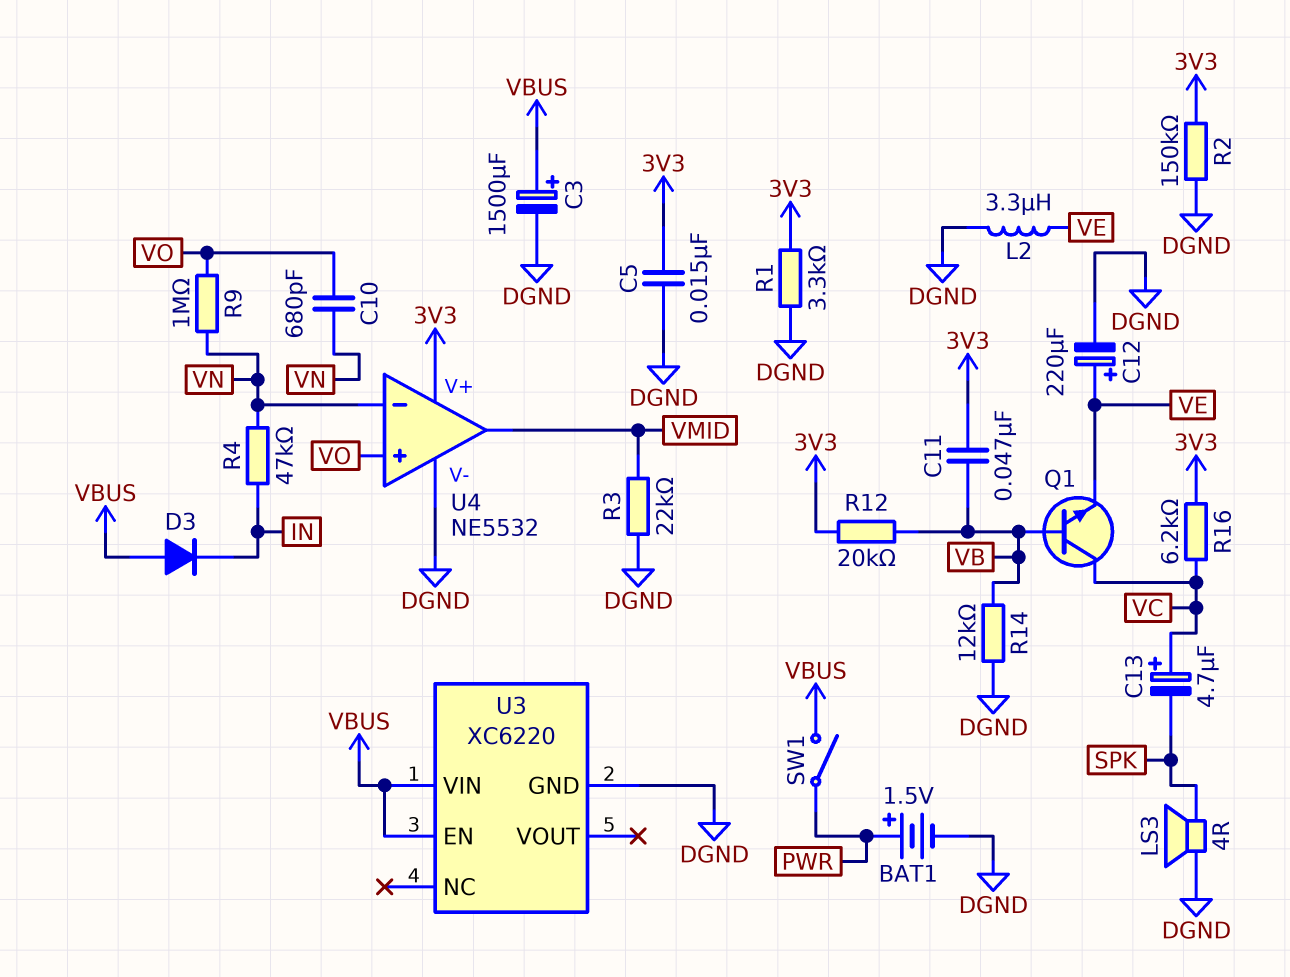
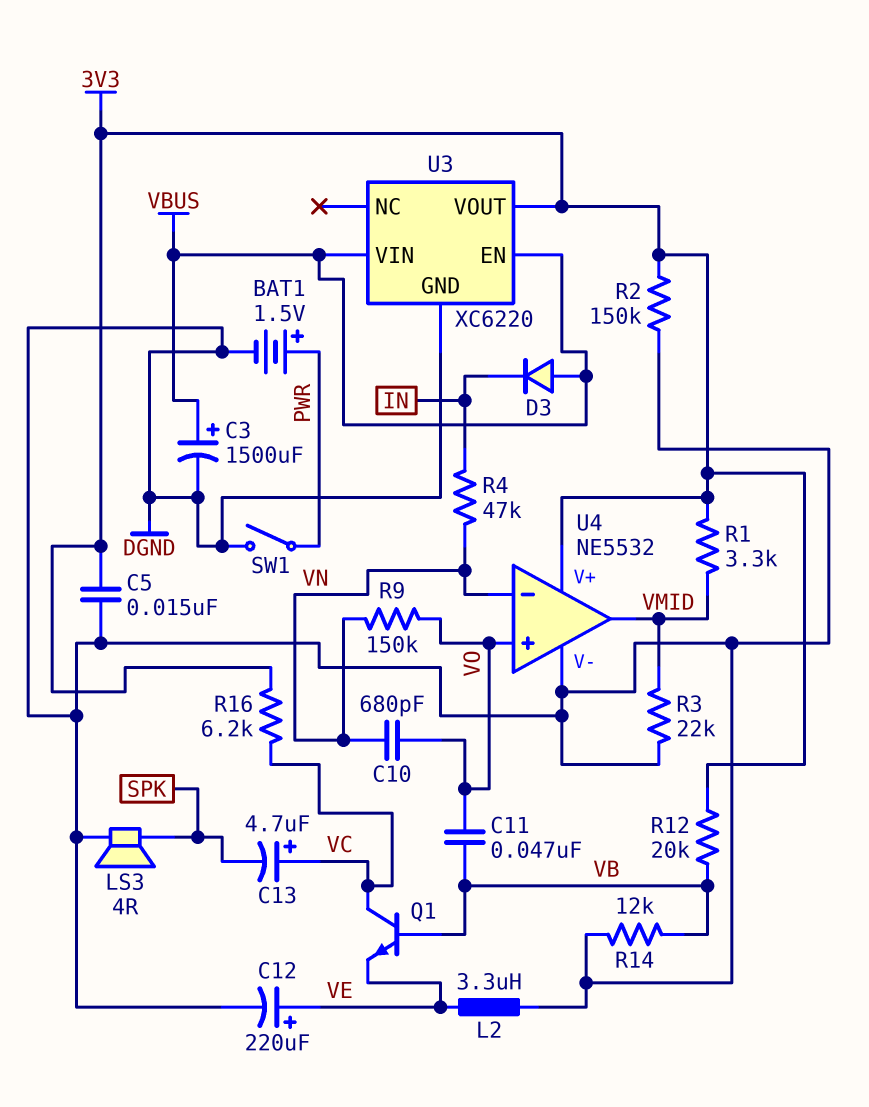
C11: 47nF (3V3, VB) -> 47nF (VB, VO)
R1: 3.3k (3V3, DGND) -> 3.3k (3V3, VMID)
R9: 1M (VN, VO) -> 150k (VN, VO)
SW1: switch (PWR, VBUS) -> switch (DGND, PWR)
U3 pin VOUT: none -> 3V3

